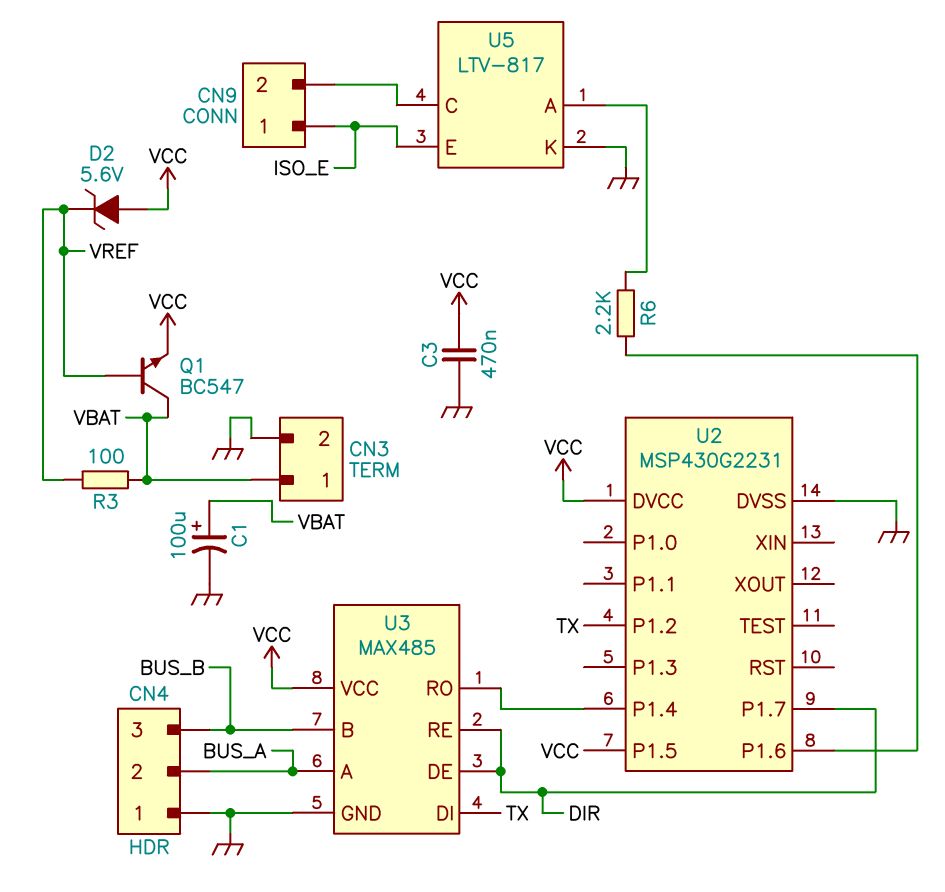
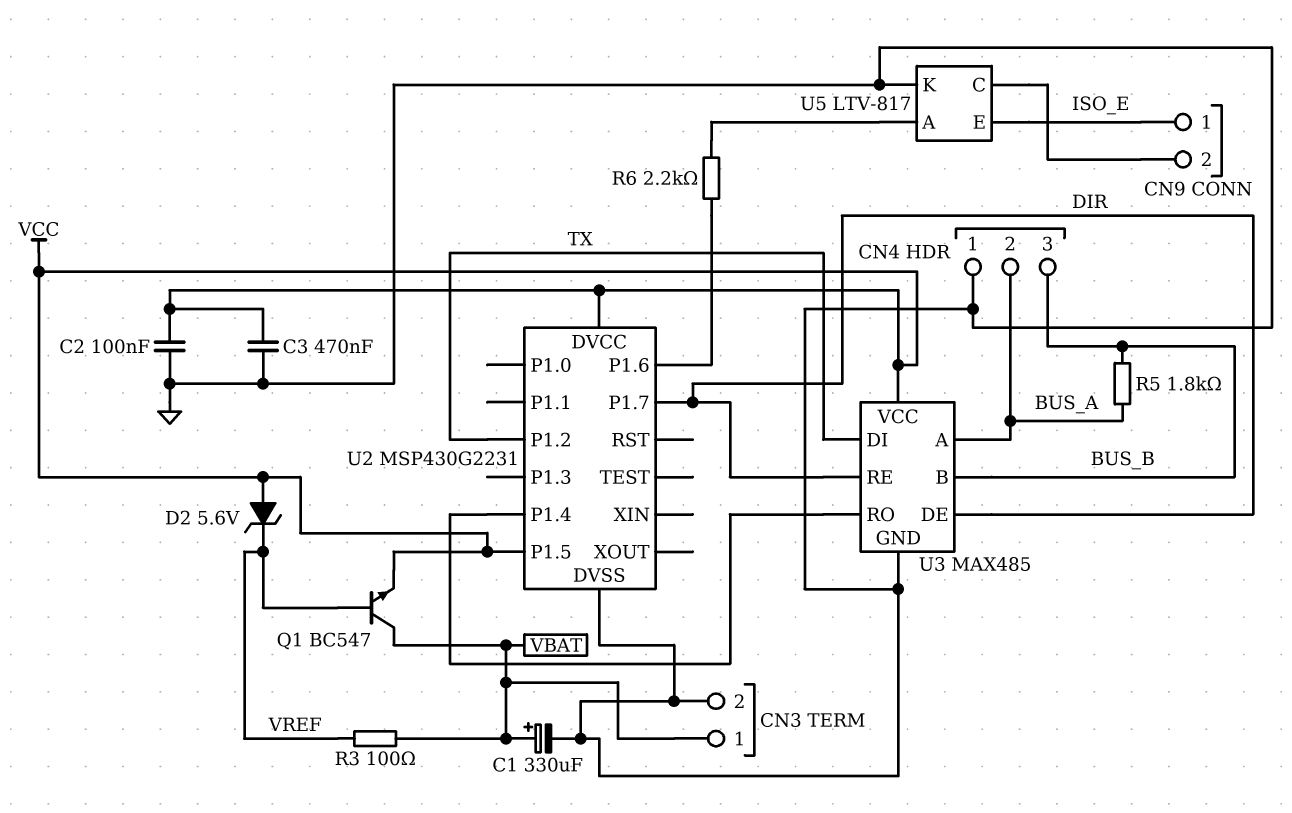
C1: 100uF (plus VBAT, minus GND) -> 330uF (plus VBAT, minus GND)
C2: none -> 100nF (GND, VCC)
R5: none -> 1.8k (BUS_A, BUS_B)

